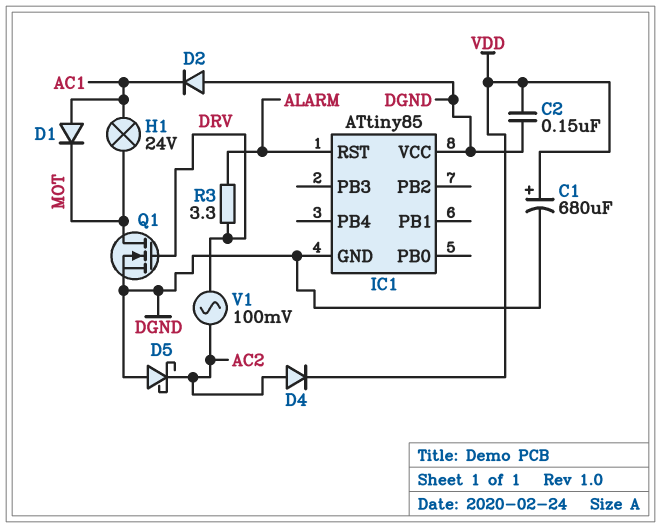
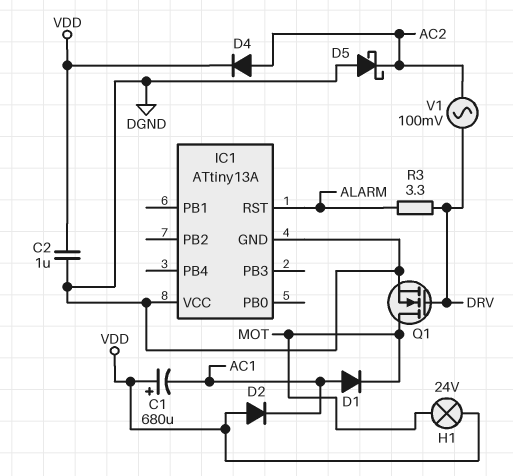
C1: 680uF (plus VDD, minus DGND) -> 680uF (plus VDD, minus AC1)
C2: 150nF (DGND, VDD) -> 1uF (DGND, VDD)
D2: diode (A DGND, K AC1) -> diode (A VDD, K AC1)
H1: lamp 24V (AC1, MOT) -> lamp 24V (MOT, VDD)
IC1: ATtiny85 -> ATtiny13A

